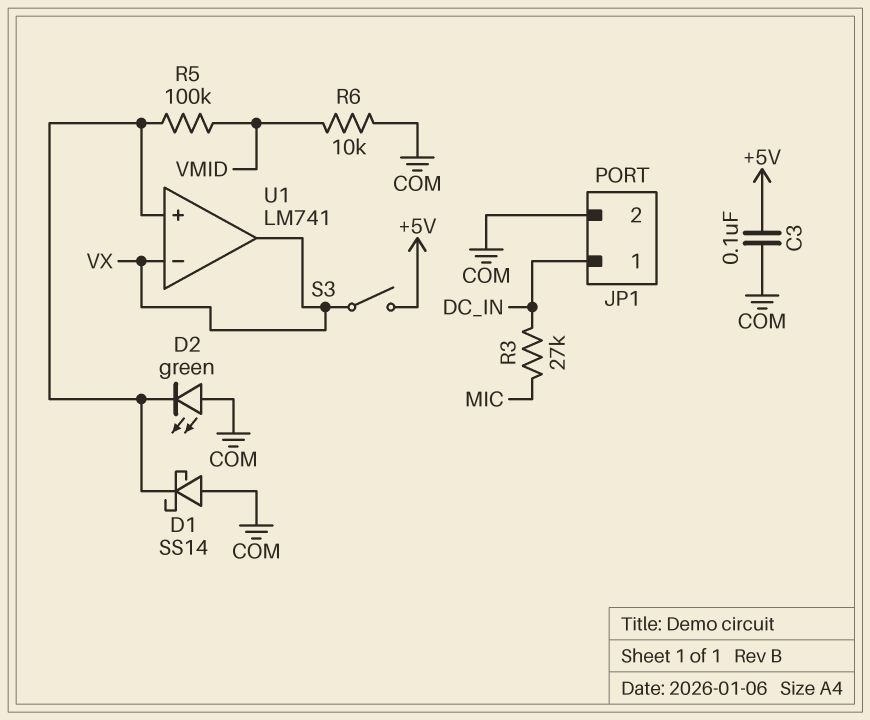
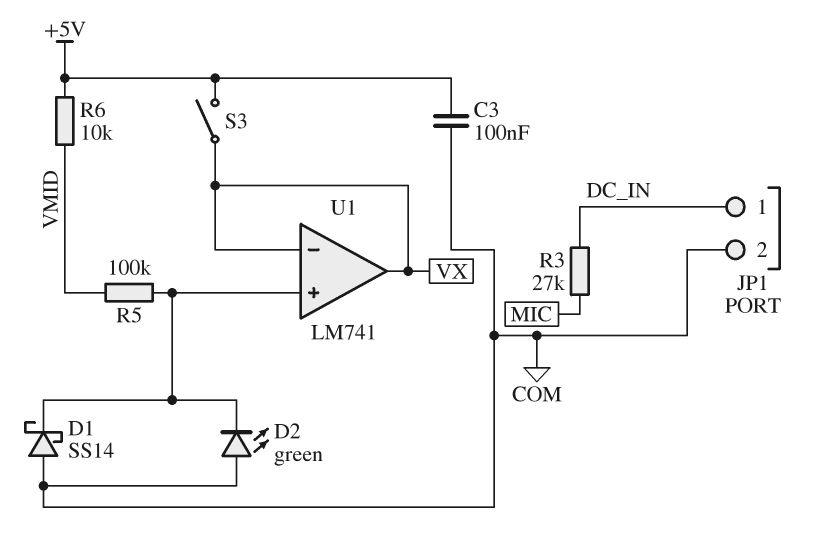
R6: 10k (COM, VMID) -> 10k (+5V, VMID)

